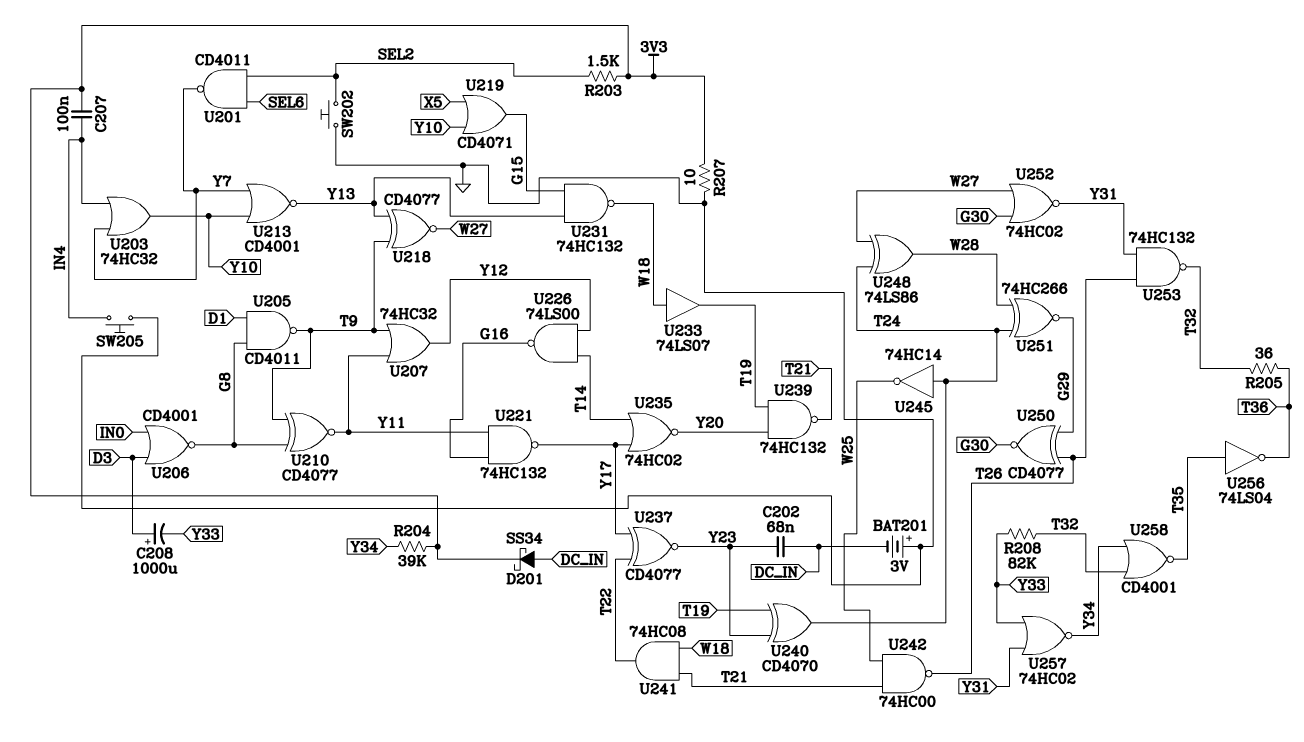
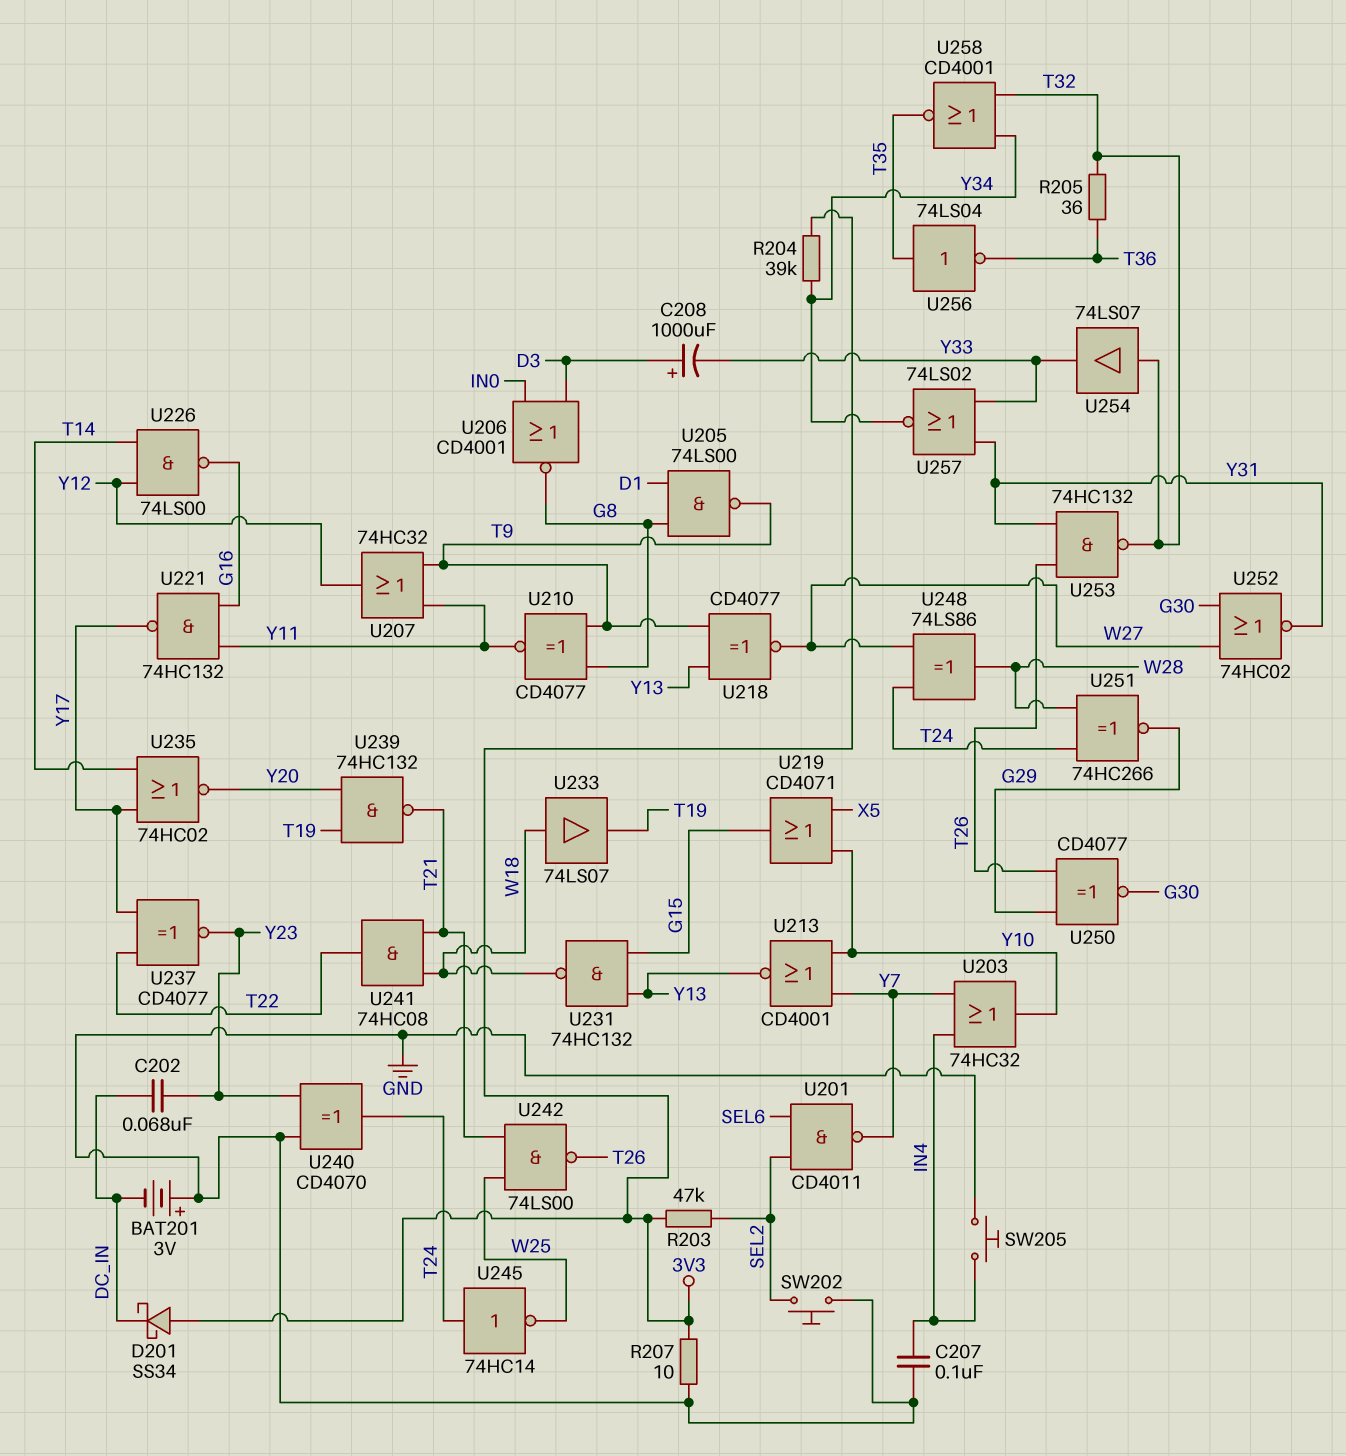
C207: 100nF (3V3, IN4) -> 100nF (GND, IN4)
D201: schottky SS34 (A DC_IN, K 3V3) -> schottky SS34 (A 3V3, K DC_IN)
R203: 1.5k (3V3, SEL2) -> 47k (3V3, SEL2)
R208: 82k (T32, Y33) -> none
U205: NAND CD4011 (in D1, in G8, out T9) -> NAND 74LS00 (in D1, in G8, out T9)
U240: XOR CD4070 (in T19, in Y23, out T24) -> XOR CD4070 (in GND, in Y23, out T24)
U242: NAND 74HC00 (in T21, in W25, out T26) -> NAND 74LS00 (in T21, in W25, out T26)
U254: none -> buffer 74LS07 (in T32, out Y33)
U257: NOR 74HC02 (in Y31, in Y33, out Y34) -> NOR 74LS02 (in Y31, in Y33, out Y34)

